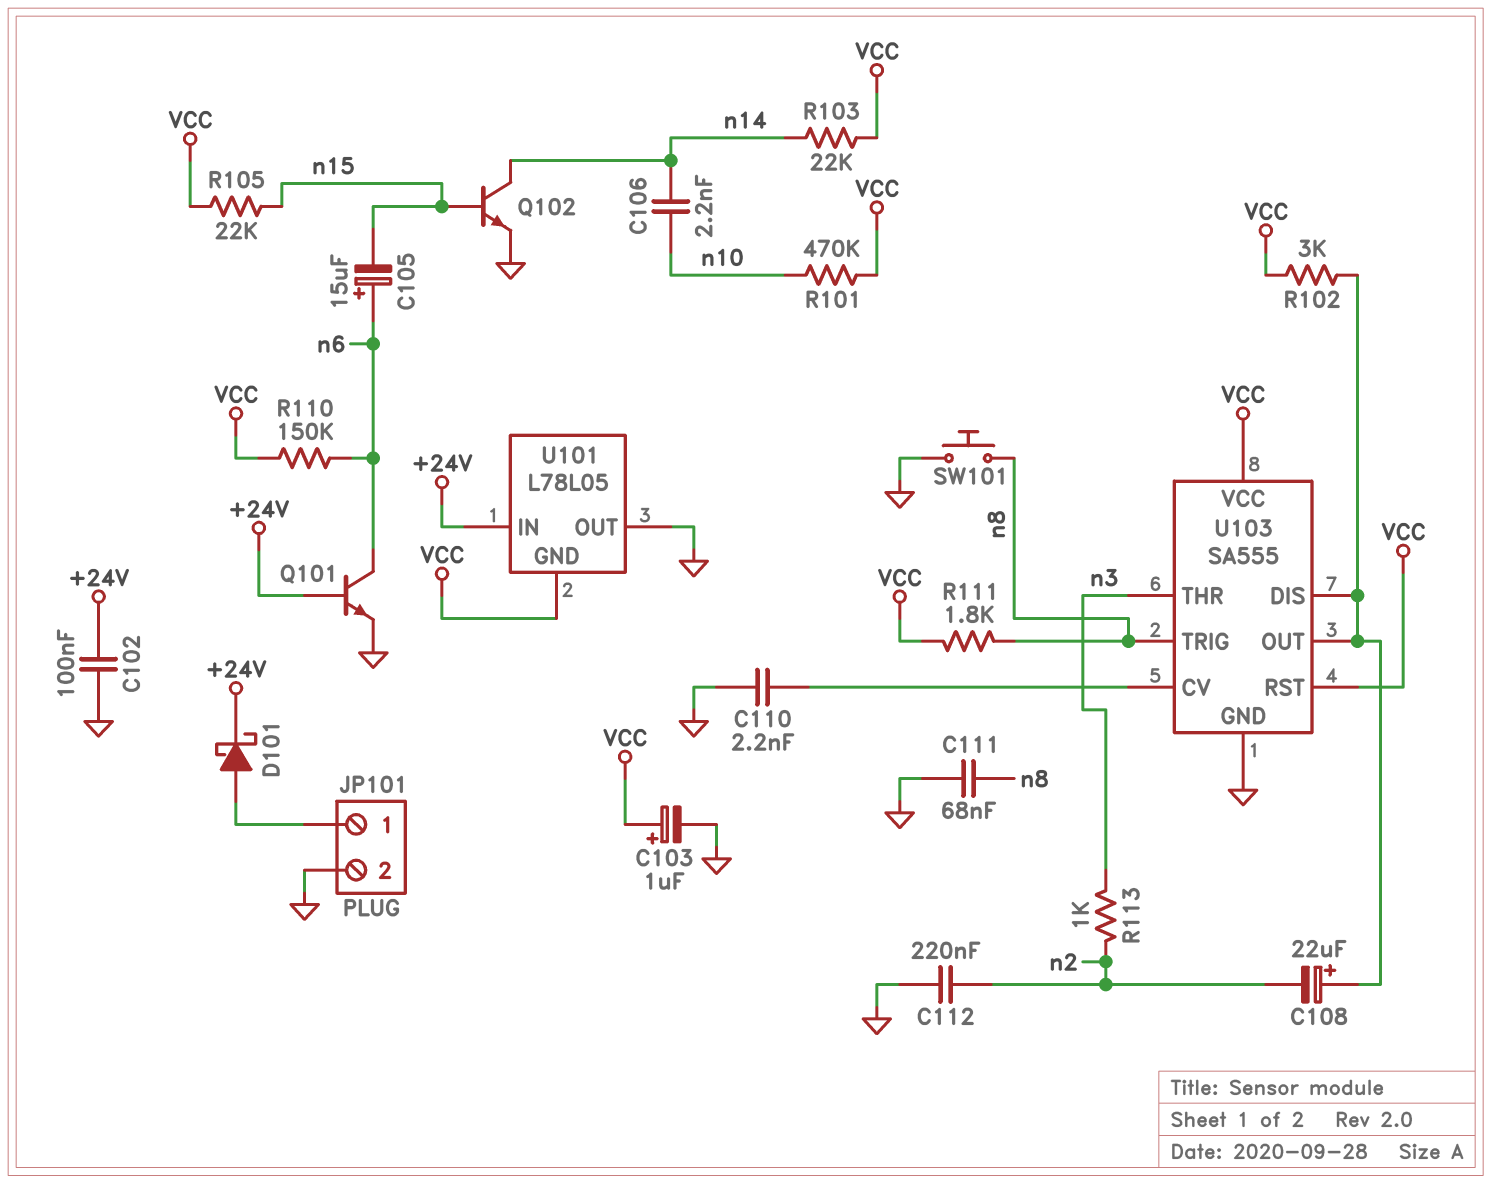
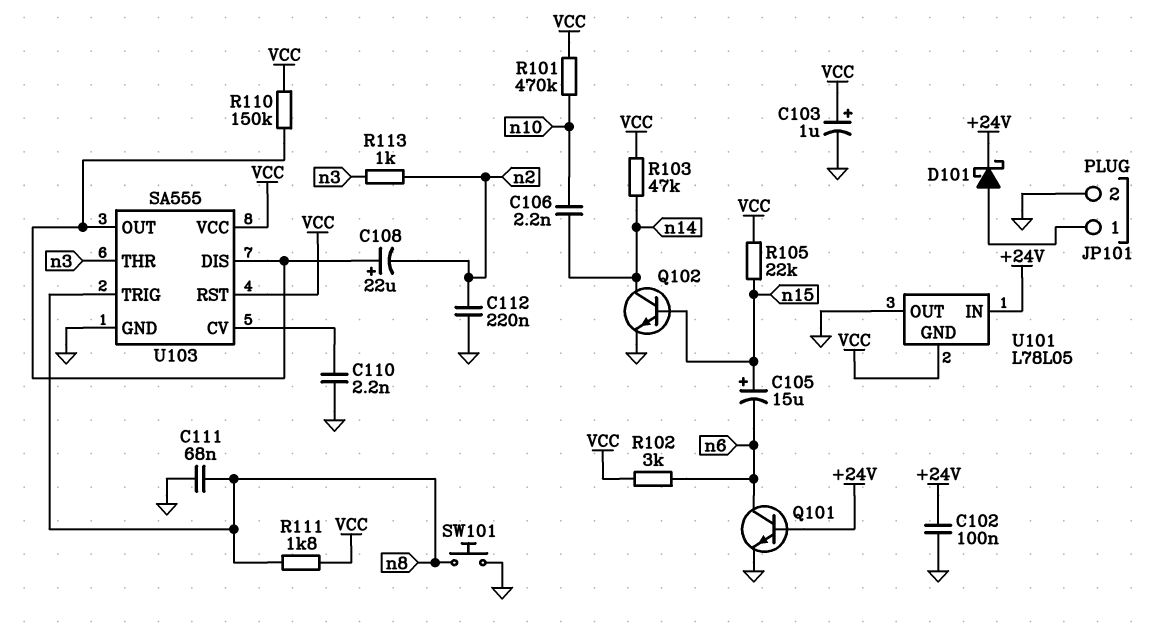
C105: 15uF (plus n6, minus n15) -> 15uF (plus n15, minus n6)
R102: 3k (U103/DIS, VCC) -> 3k (VCC, n6)
R103: 22k (VCC, n14) -> 47k (VCC, n14)
R110: 150k (VCC, n6) -> 150k (U103/DIS, VCC)

